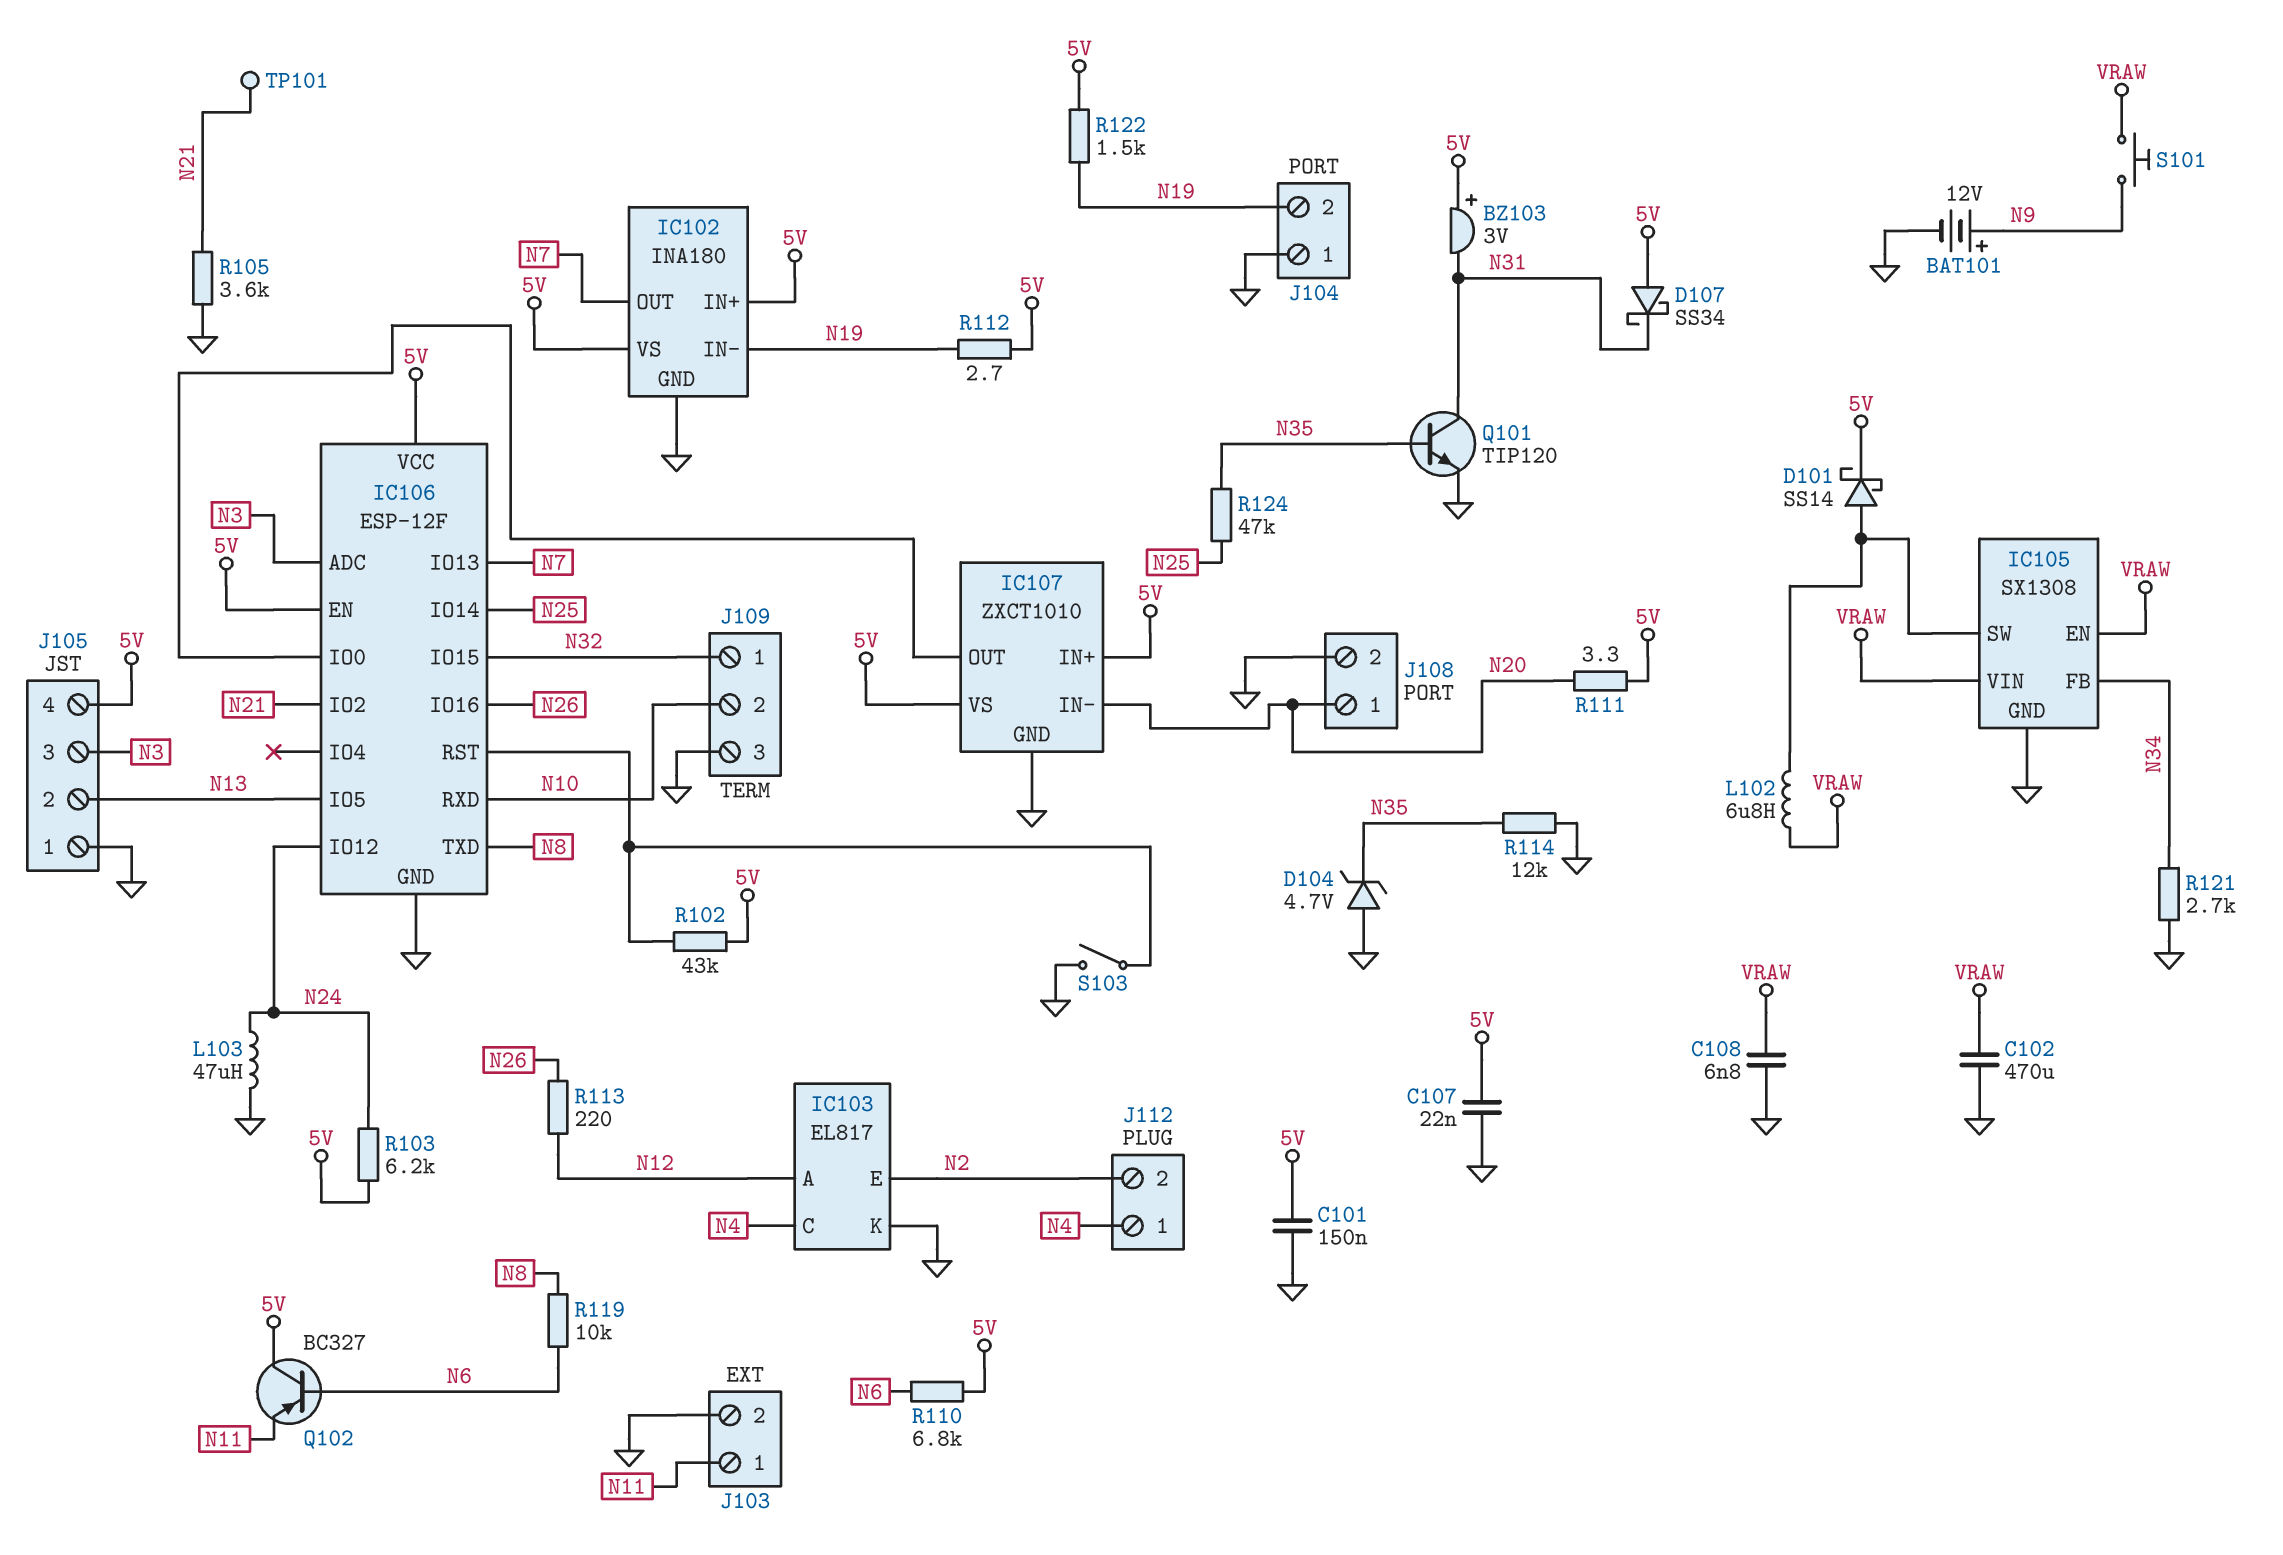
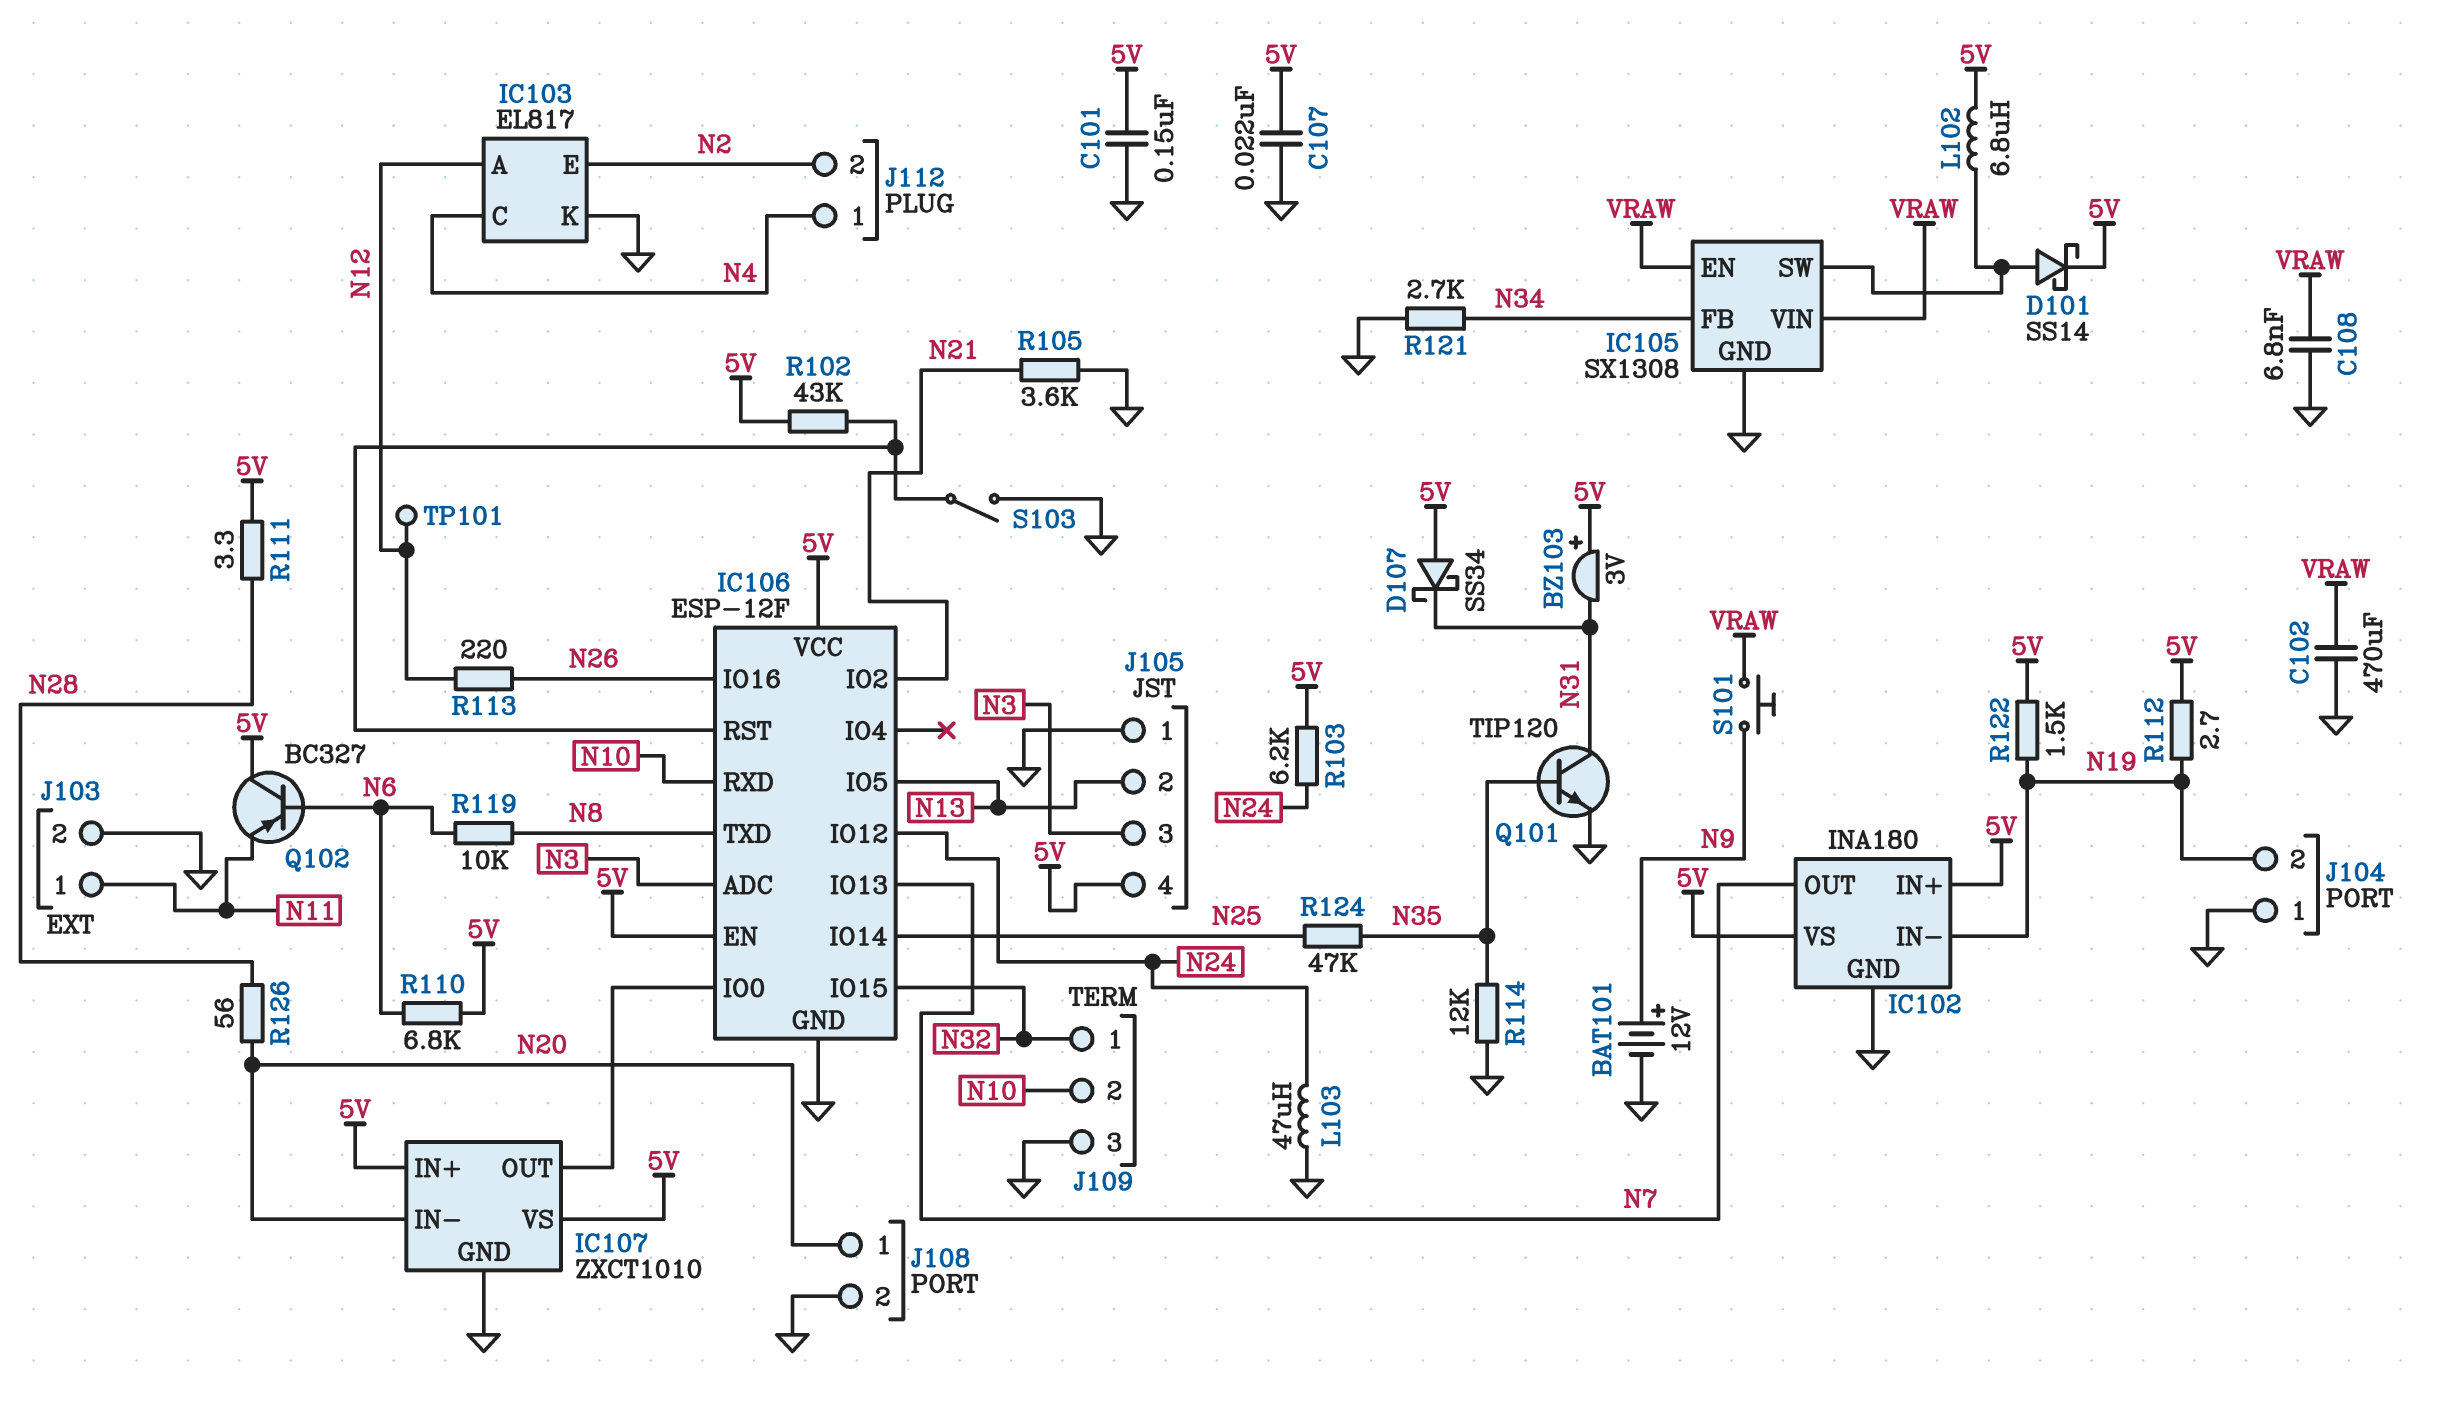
D104: zener 4.7V (A GND, K N35) -> none
L102: 6.8uH (IC105/SW, VRAW) -> 6.8uH (5V, IC105/SW)
R111: 3.3 (5V, N20) -> 3.3 (5V, N28)
R126: none -> 56 (N20, N28)
TP101: test point (N21) -> test point (N12)

